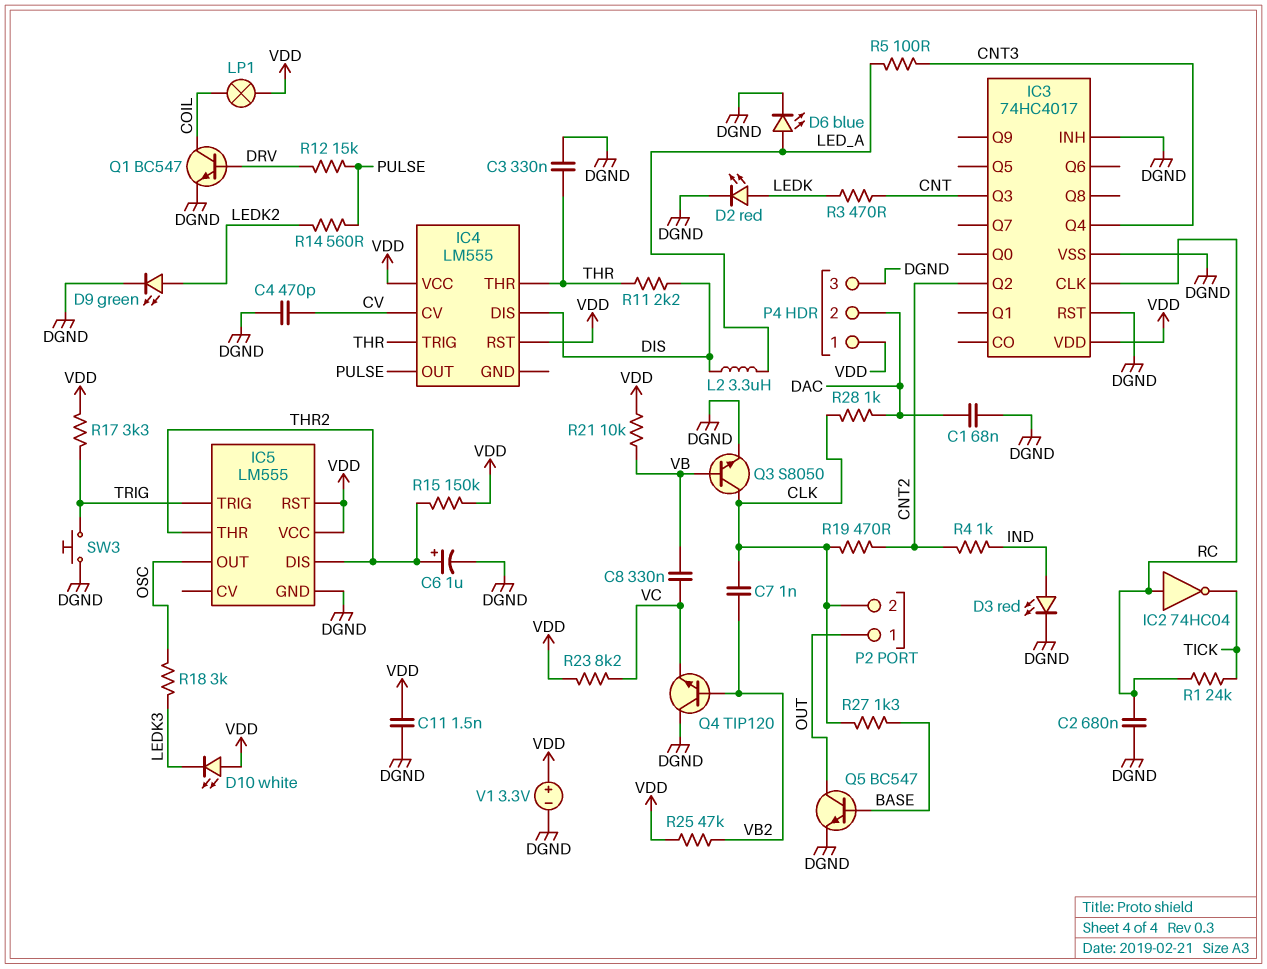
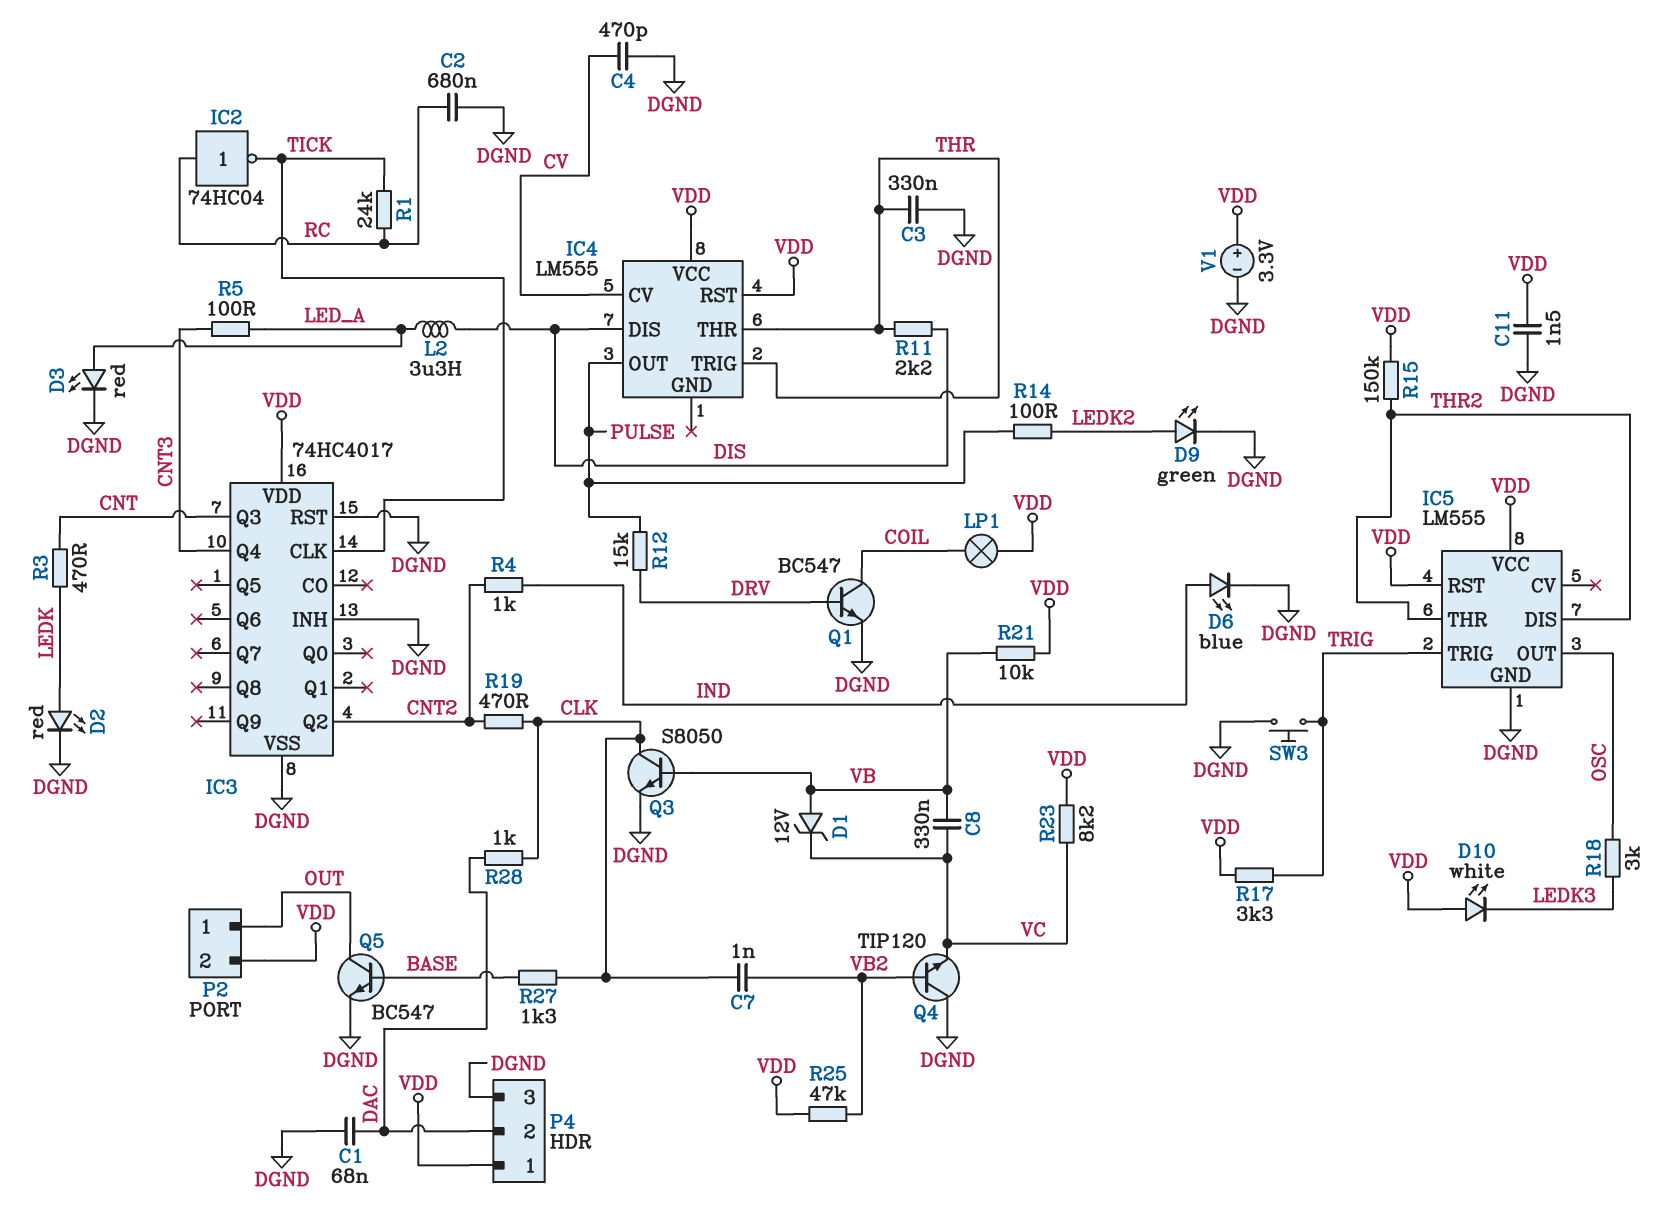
C6: 1uF (plus THR2, minus DGND) -> none
D1: none -> zener 12V (A VB, K VC)
D3: LED red (A IND, K DGND) -> LED red (A LED_A, K DGND)
D6: LED blue (A LED_A, K DGND) -> LED blue (A IND, K DGND)
IC3 pin CLK: RC -> TICK
P2 pin 2: CLK -> VDD
R14: 560 (LEDK2, PULSE) -> 100 (LEDK2, PULSE)

